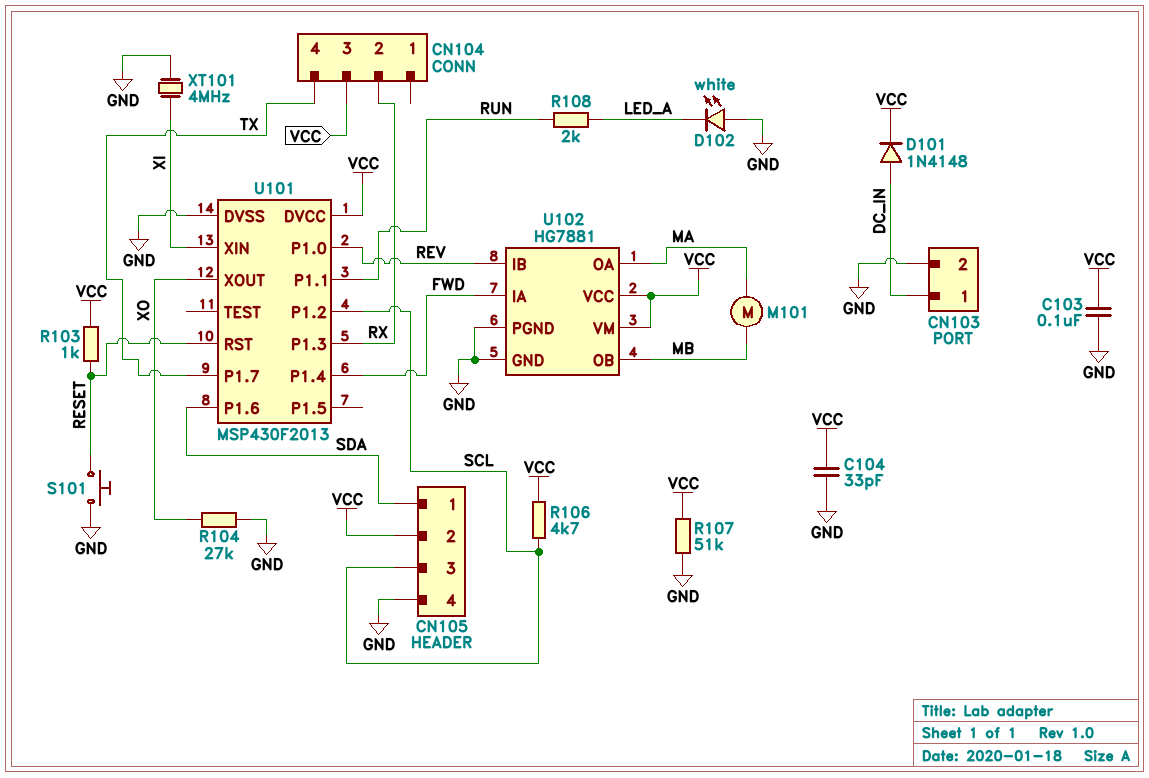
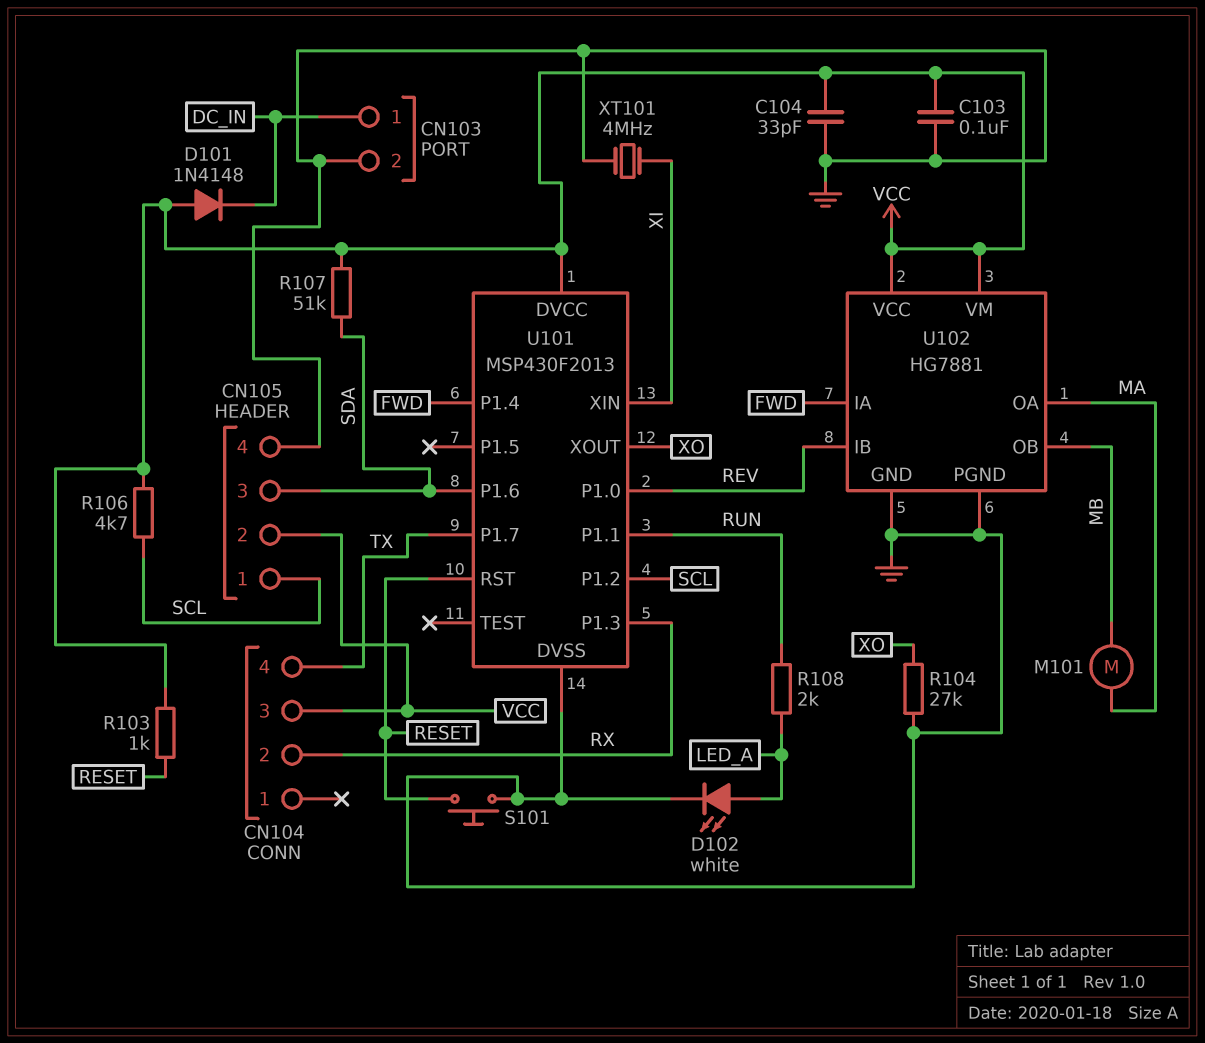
CN105 pin 1: SDA -> SCL
CN105 pin 3: SCL -> SDA
D101: diode 1N4148 (A DC_IN, K VCC) -> diode 1N4148 (A VCC, K DC_IN)
D102: LED white (A GND, K LED_A) -> LED white (A LED_A, K GND)
R107: 51k (GND, VCC) -> 51k (SDA, VCC)

